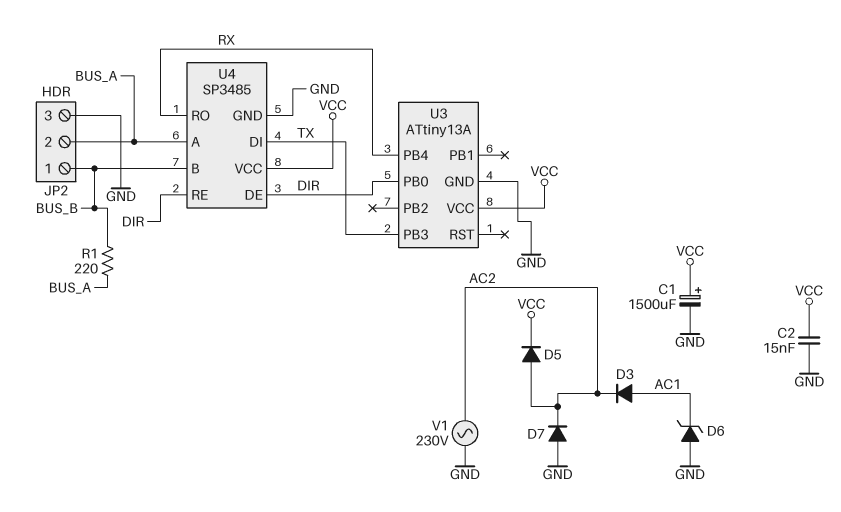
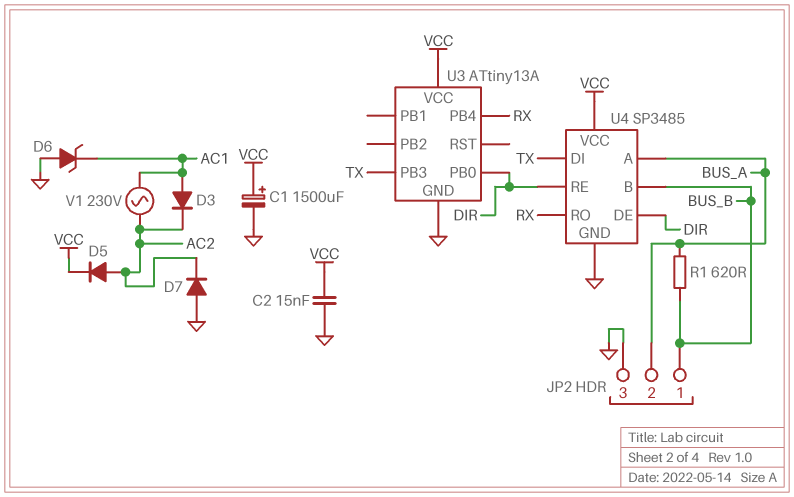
R1: 220 (BUS_A, BUS_B) -> 620 (BUS_A, BUS_B)
V1: AC 230V (AC2, GND) -> AC 230V (AC1, AC2)

